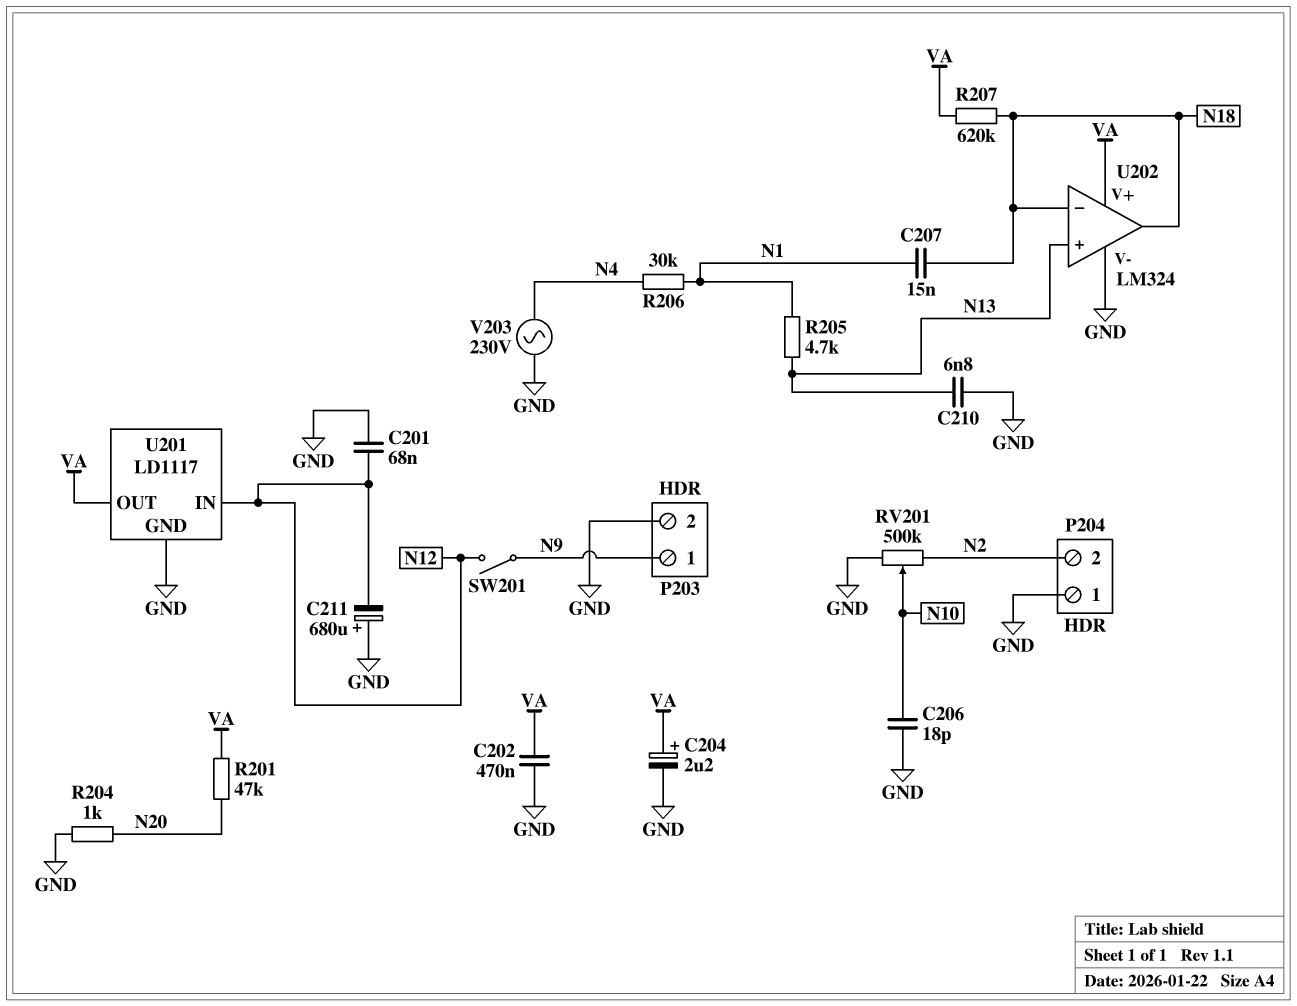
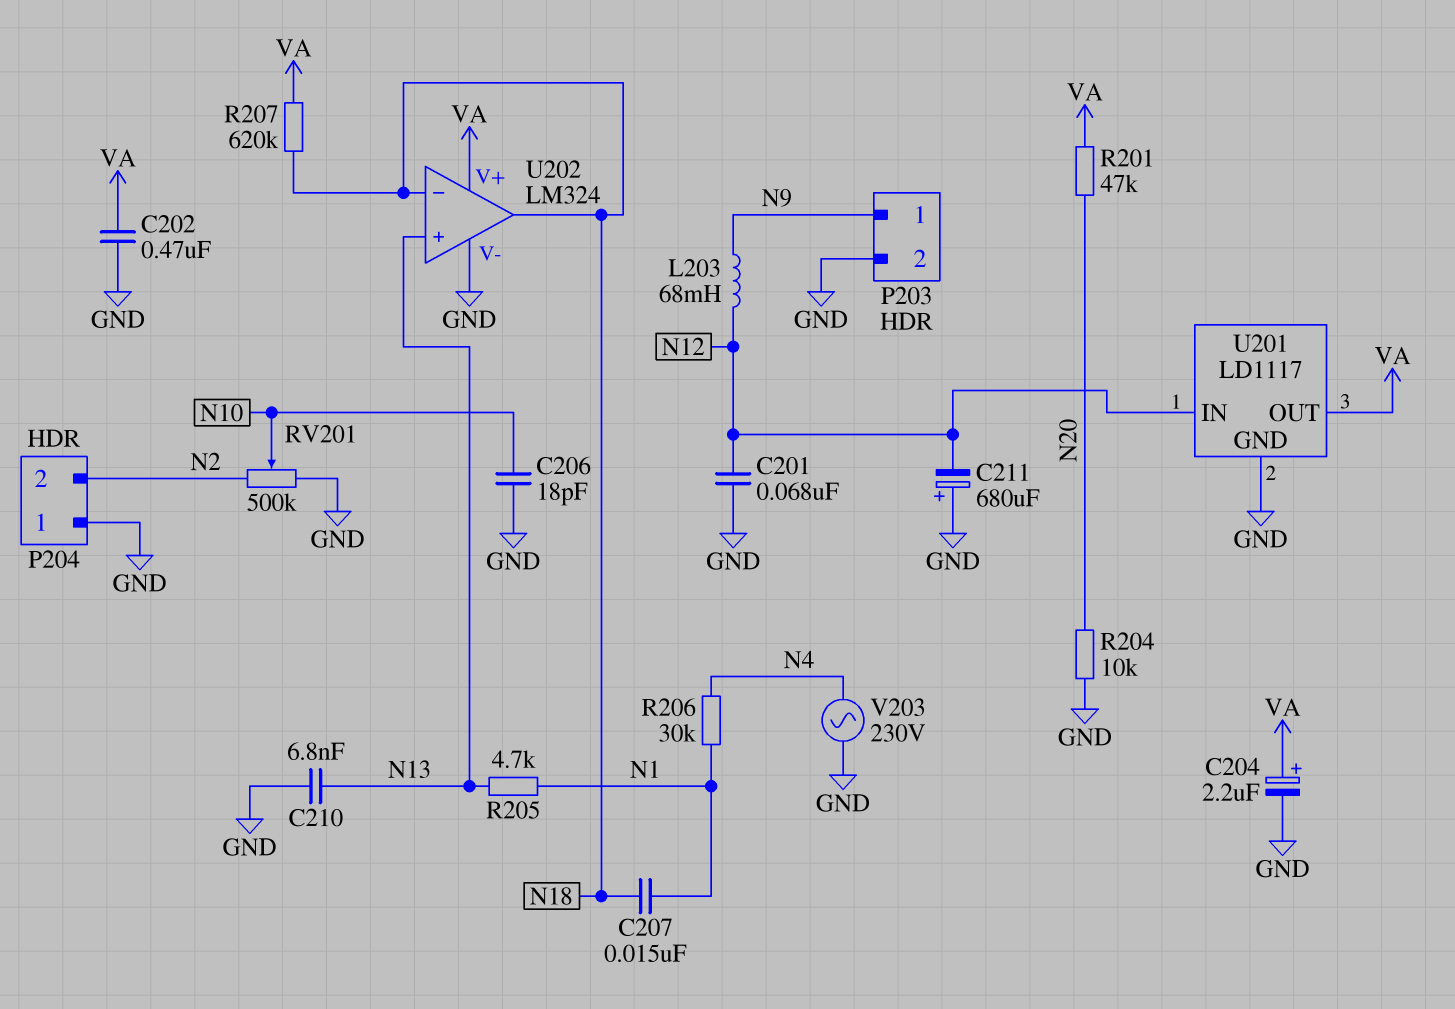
L203: none -> 68mH (N9, N12)
R204: 1k (GND, N20) -> 10k (GND, N20)
SW201: switch (N9, N12) -> none

